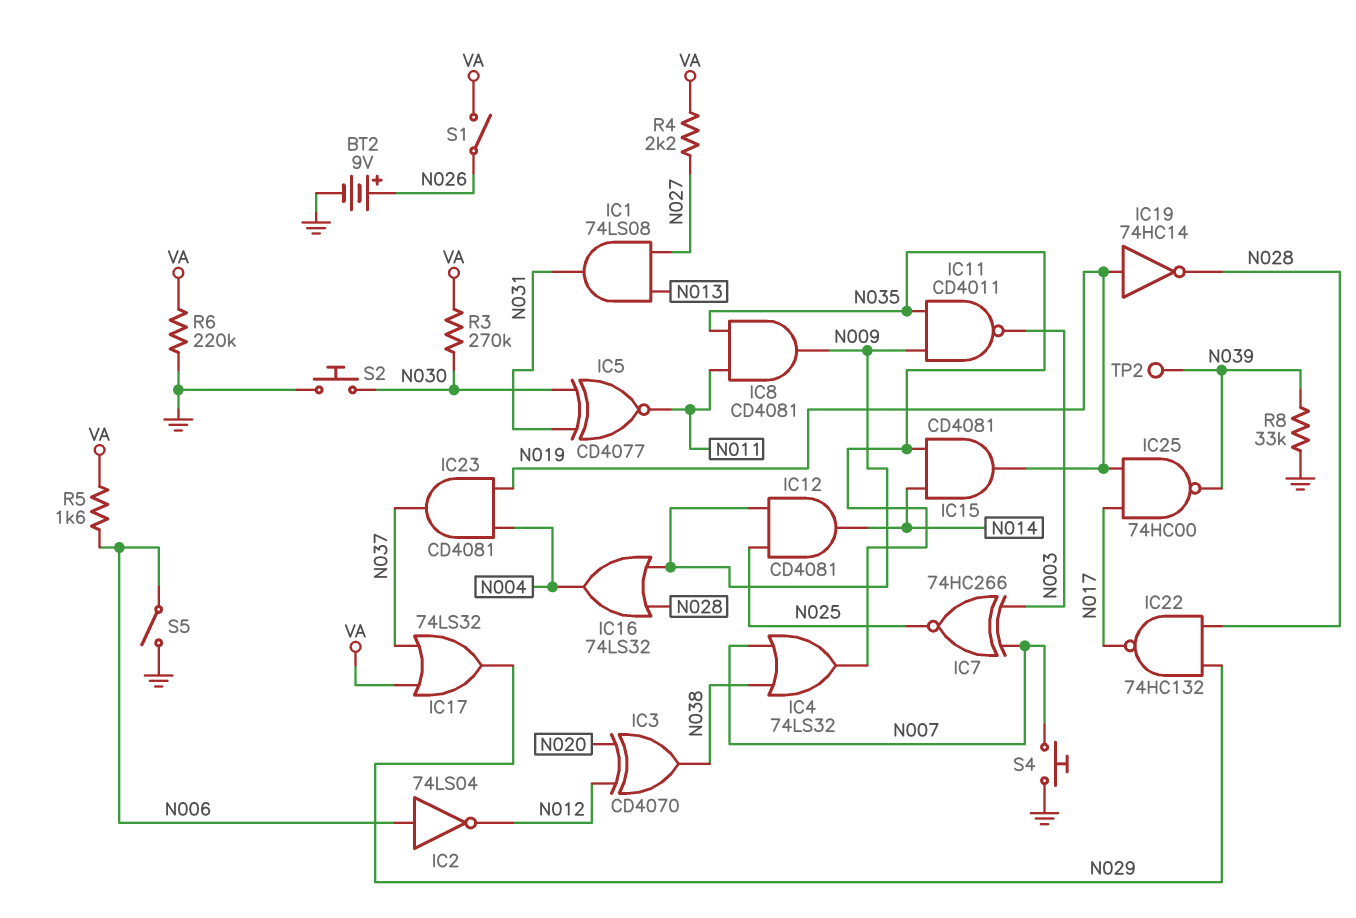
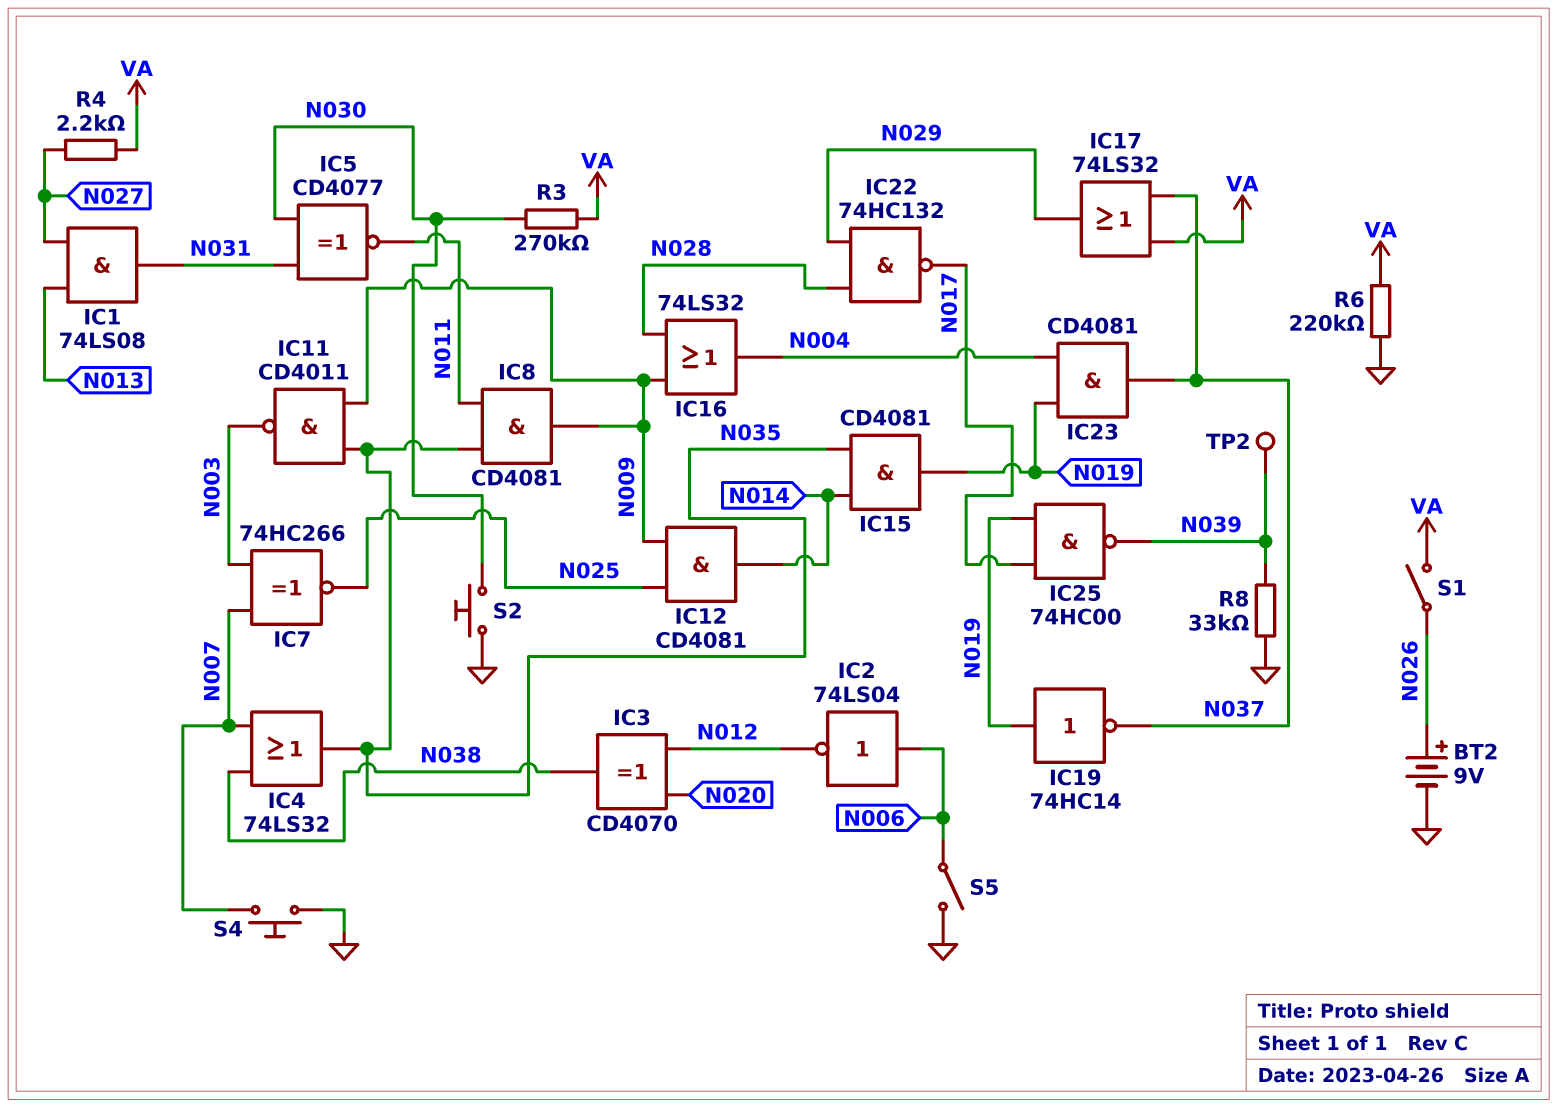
IC19: NOT 74HC14 (in N019, out N028) -> NOT 74HC14 (in N019, out N037)
R5: 1.6k (N006, VA) -> none

